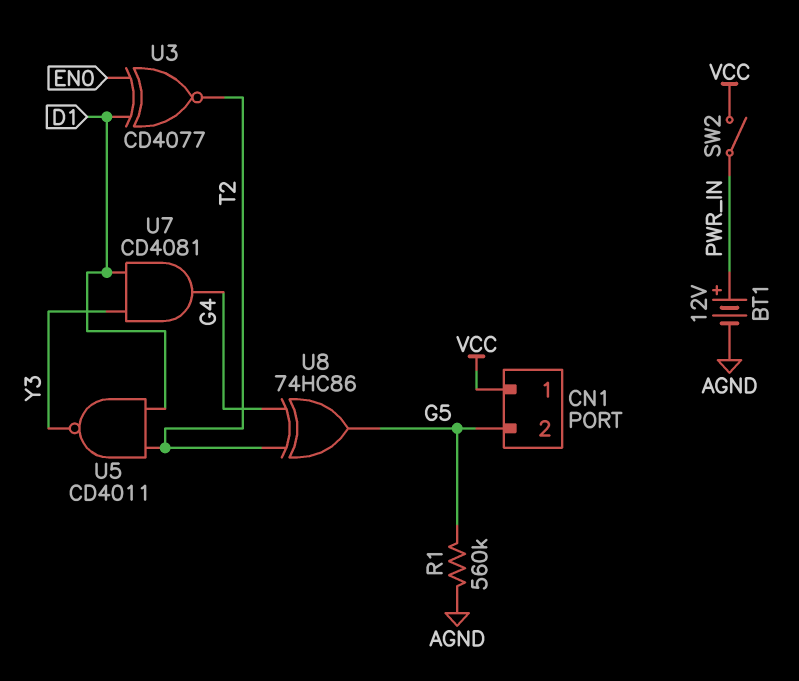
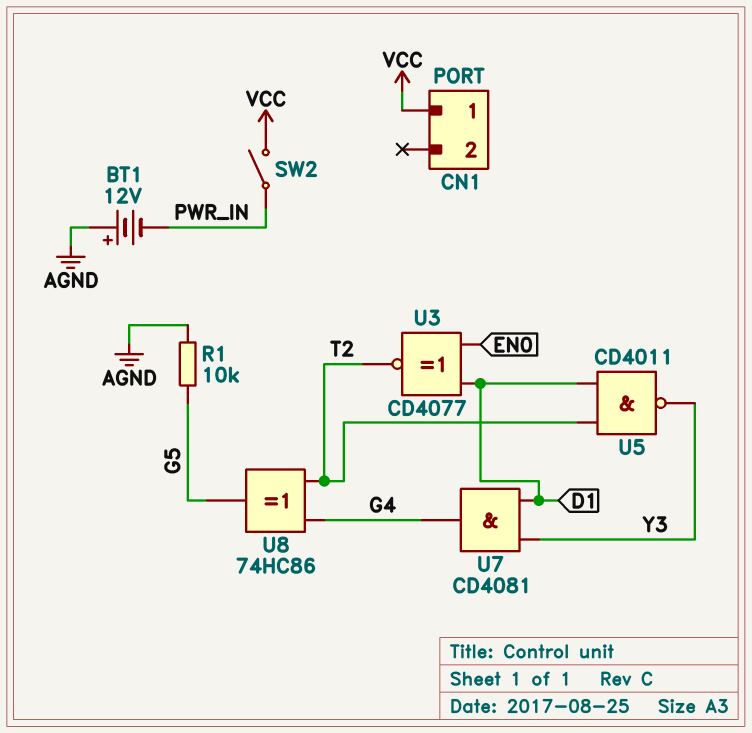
BT1: 12V (plus PWR_IN, minus AGND) -> 12V (plus AGND, minus PWR_IN)
CN1 pin 2: G5 -> none
R1: 560k (AGND, G5) -> 10k (AGND, G5)

